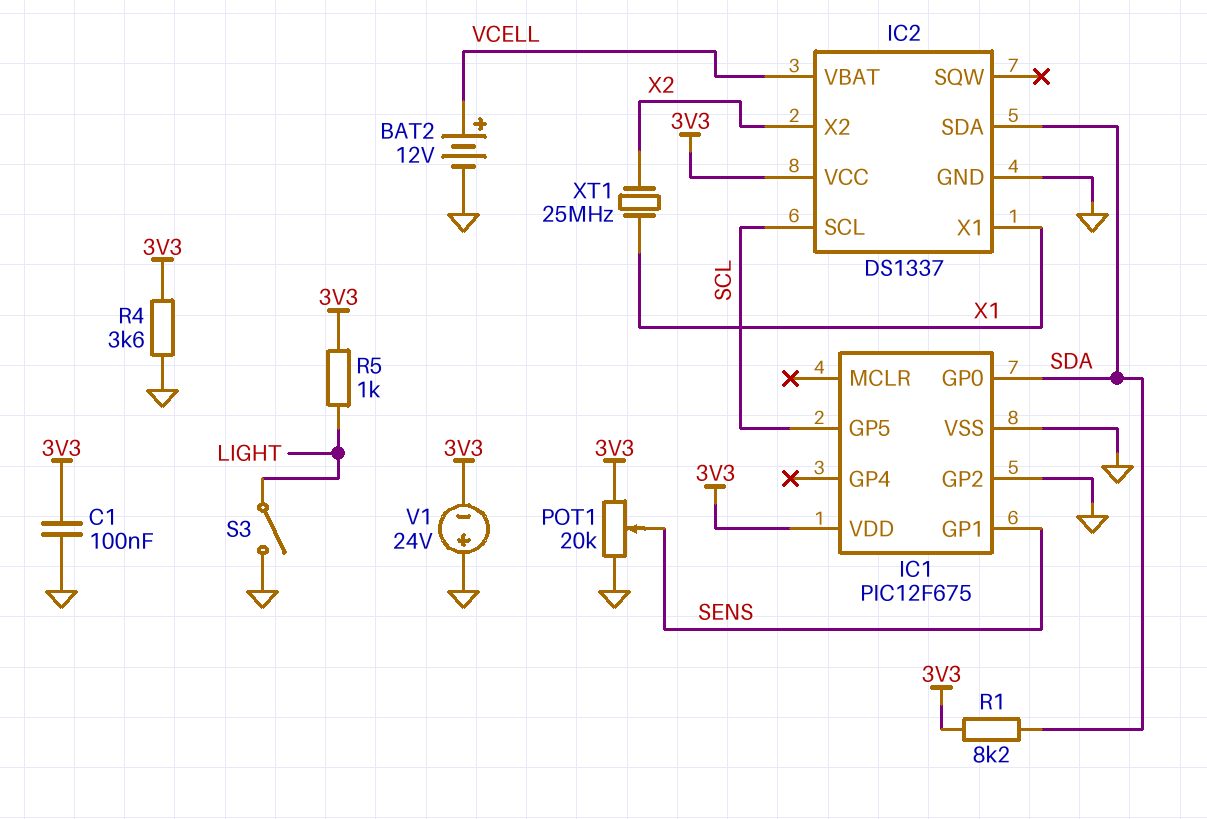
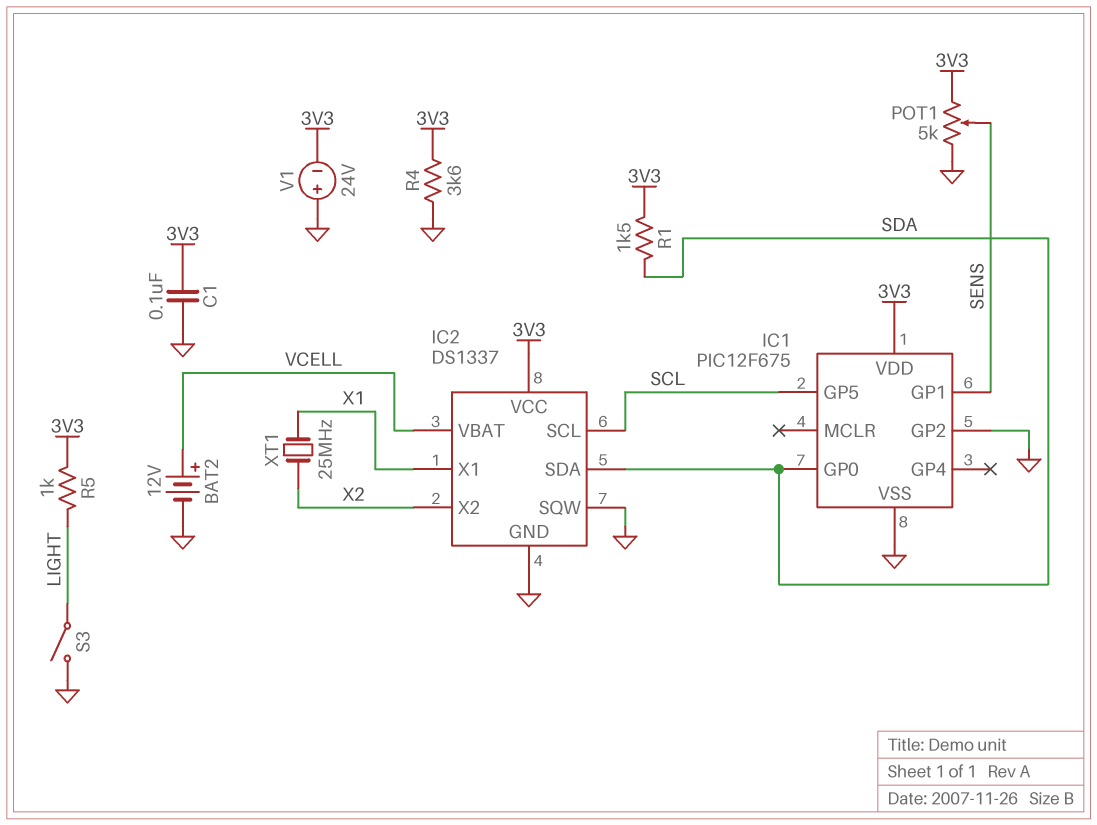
IC2 pin SQW: none -> GND
POT1: 20k (3V3, GND, wiper SENS) -> 5k (3V3, GND, wiper SENS)
R1: 8.2k (3V3, SDA) -> 1.5k (3V3, SDA)

